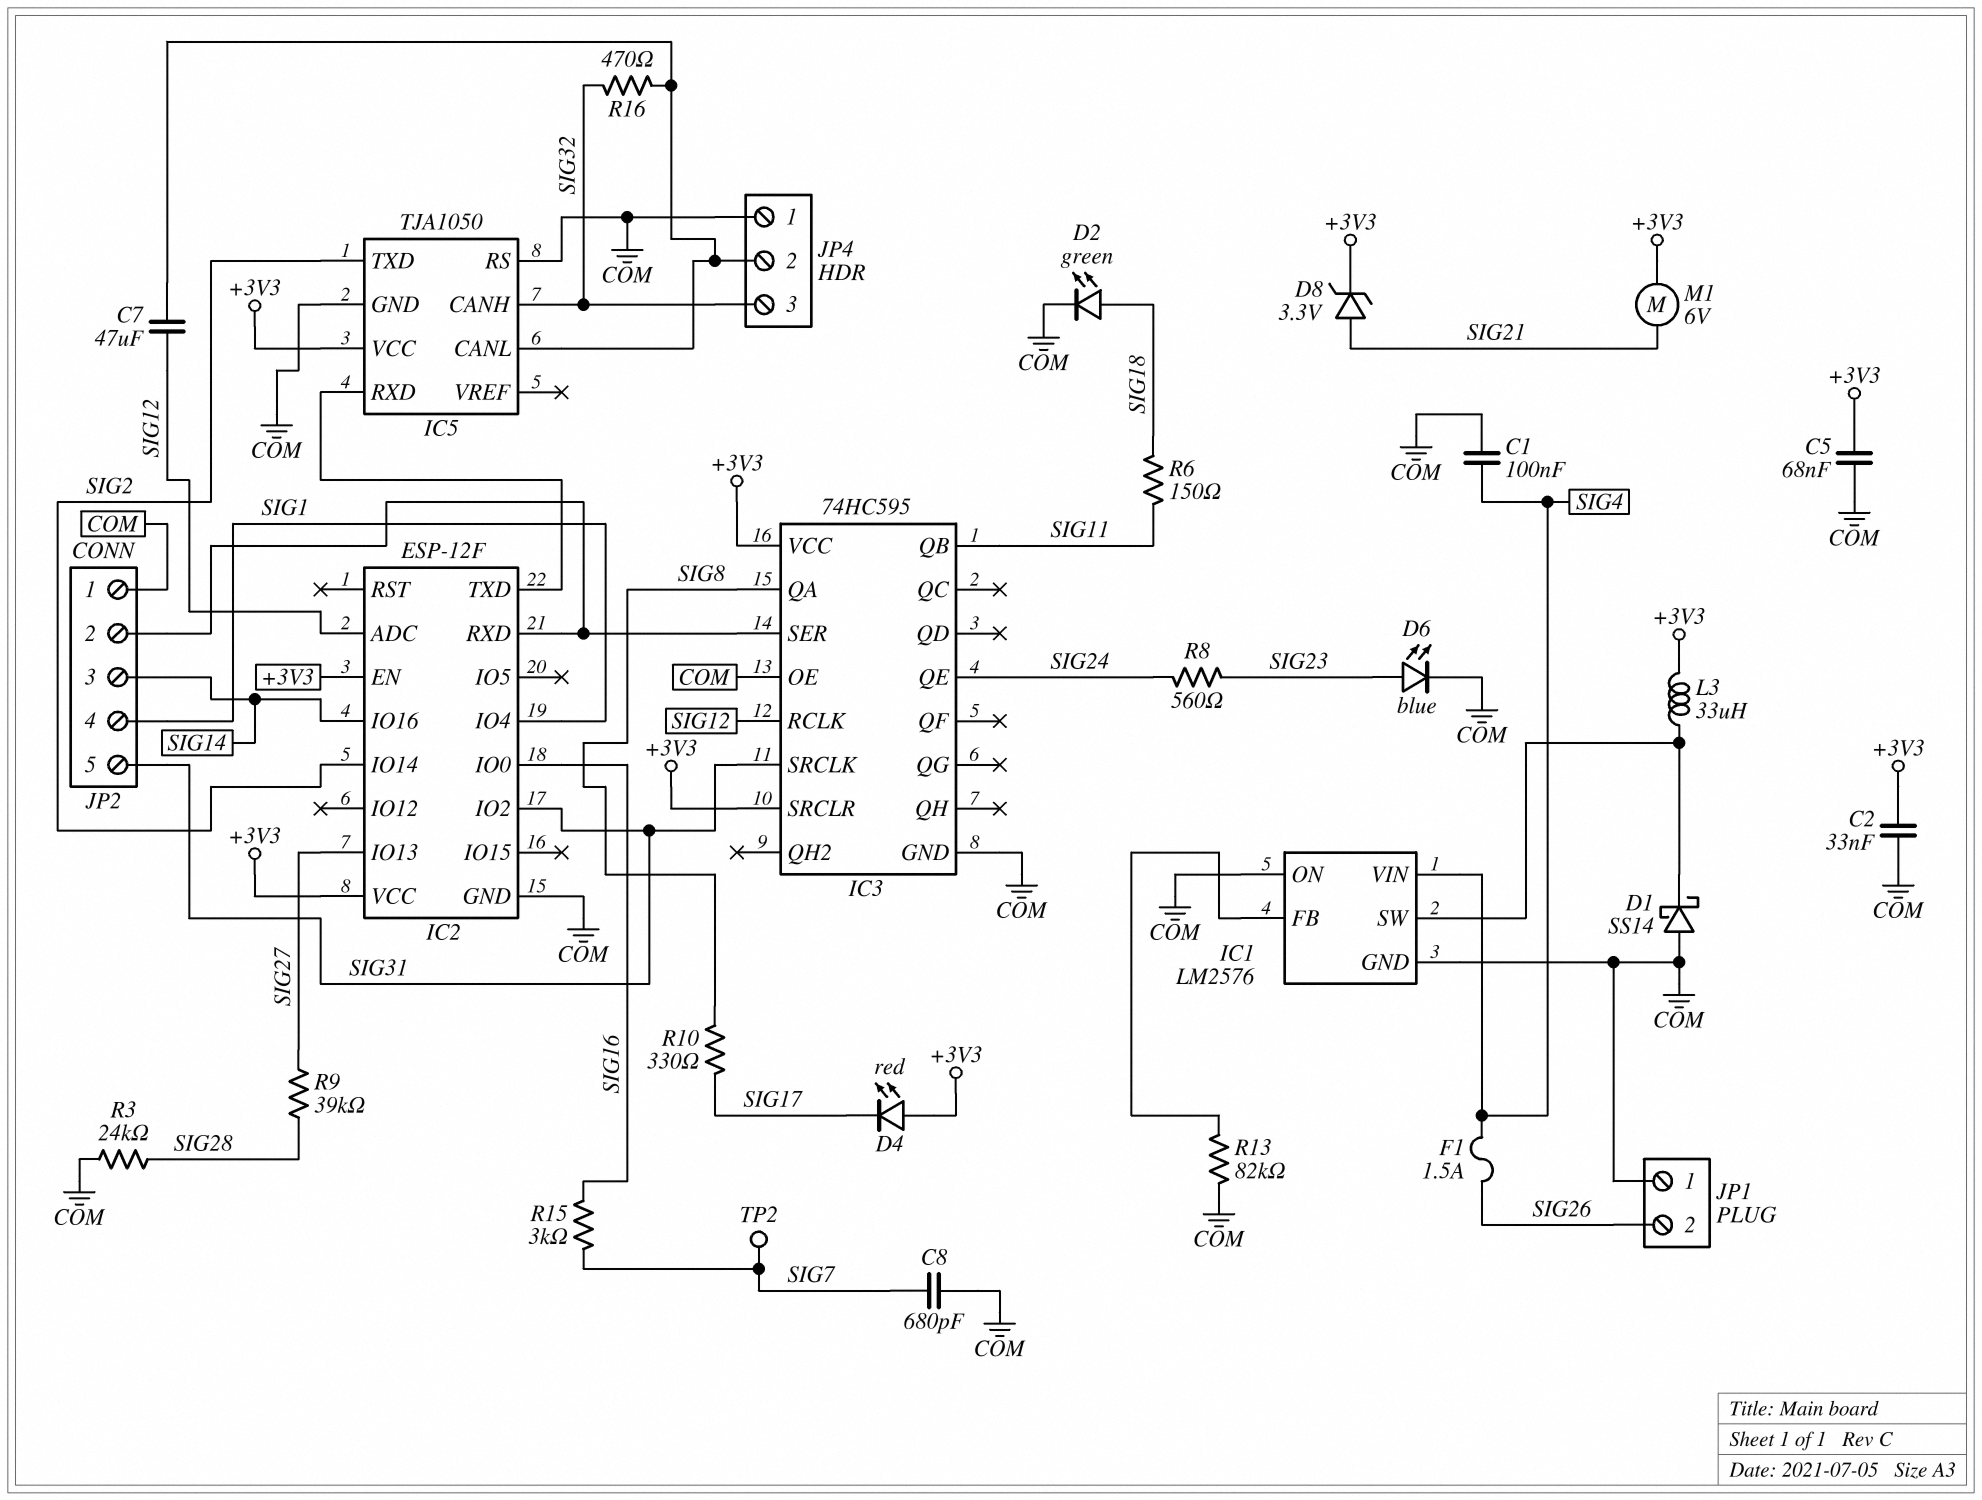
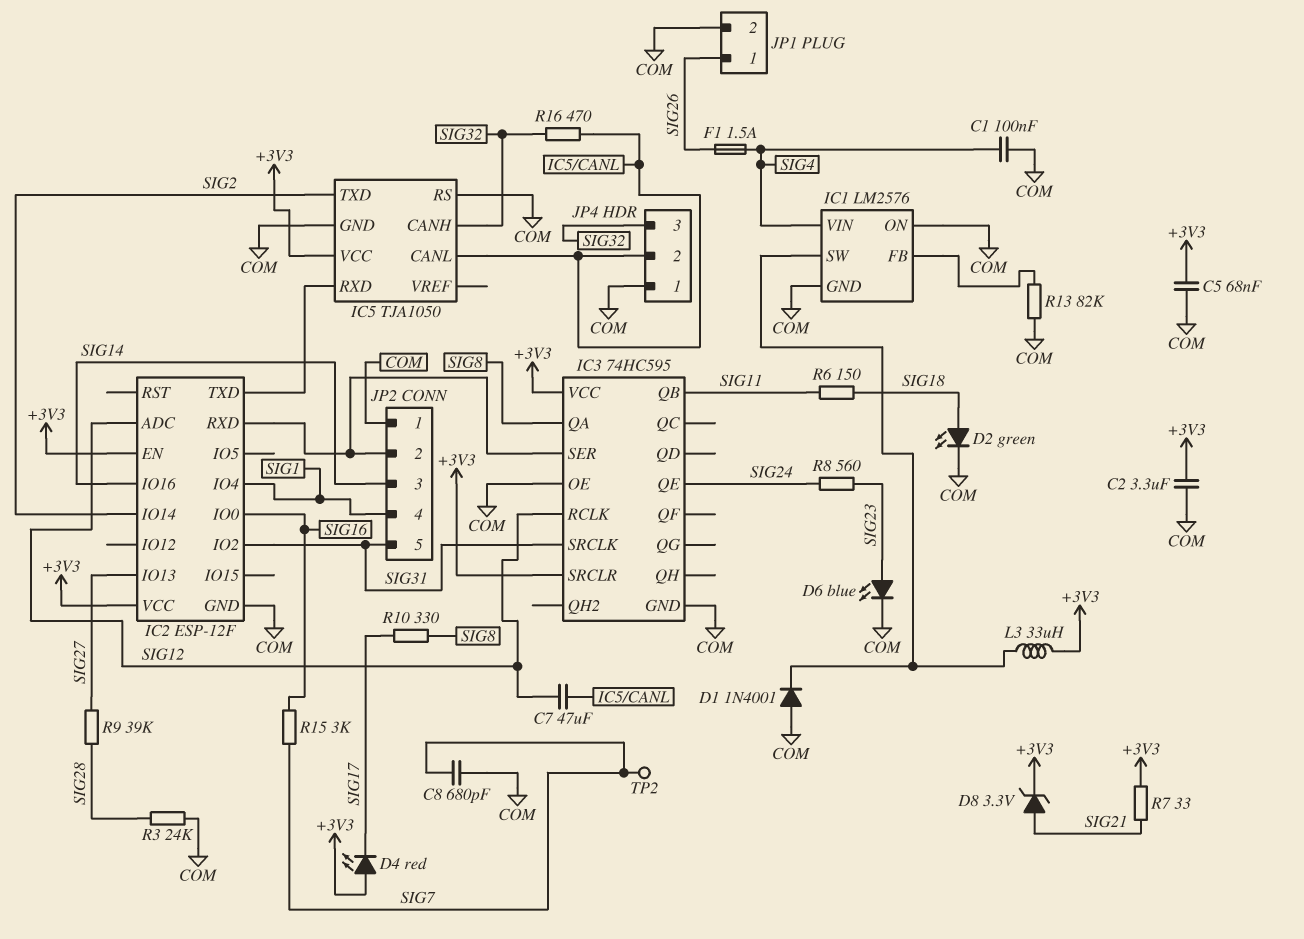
C2: 33nF (+3V3, COM) -> 3.3uF (+3V3, COM)
D1: schottky SS14 (A COM, K IC1/SW) -> diode 1N4001 (A COM, K IC1/SW)
JP1 pin 1: COM -> SIG26
JP1 pin 2: SIG26 -> COM
M1: motor 6V (+3V3, SIG21) -> none
R7: none -> 33 (+3V3, SIG21)

